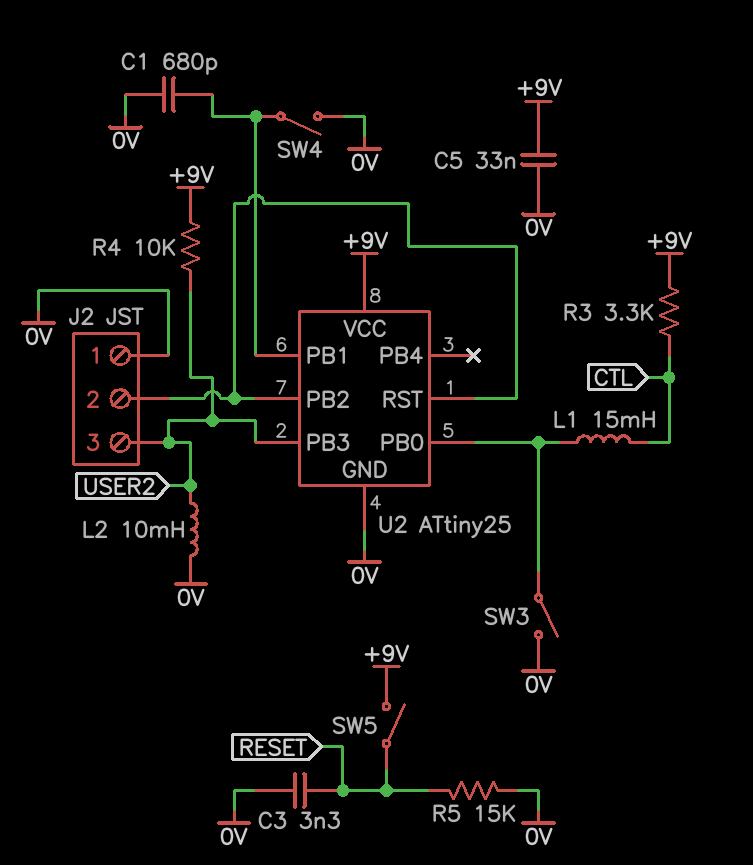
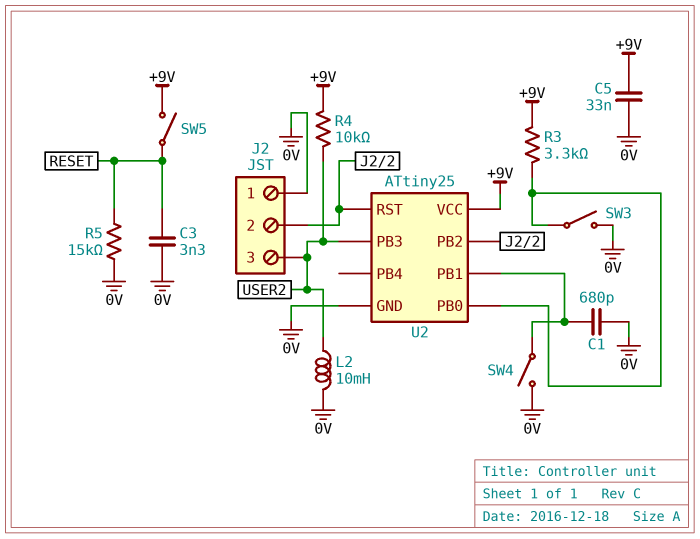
L1: 15mH (CTL, U2/PB0) -> none
R3: 3.3k (+9V, CTL) -> 3.3k (+9V, U2/PB0)

